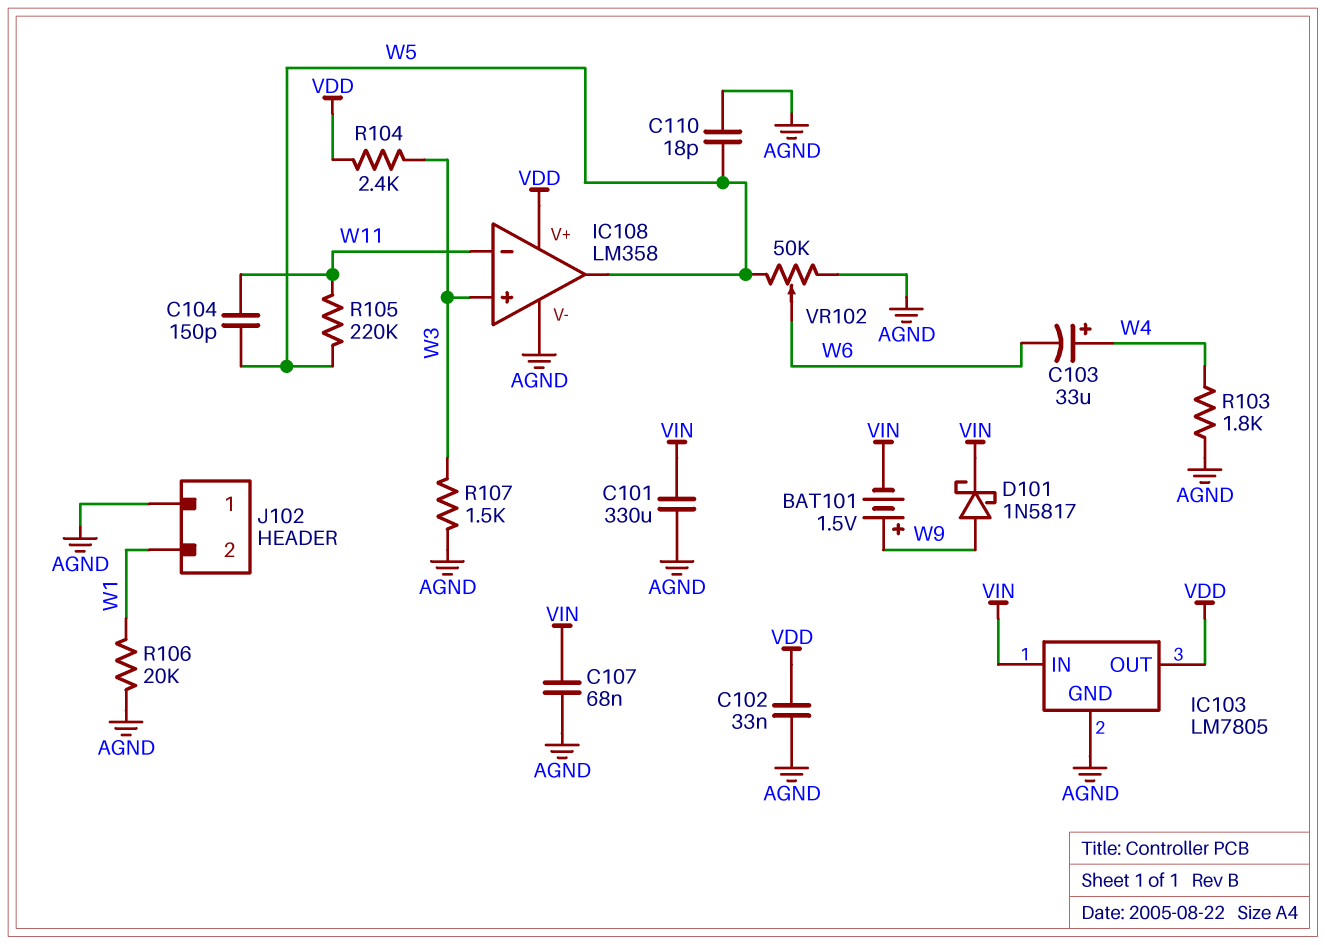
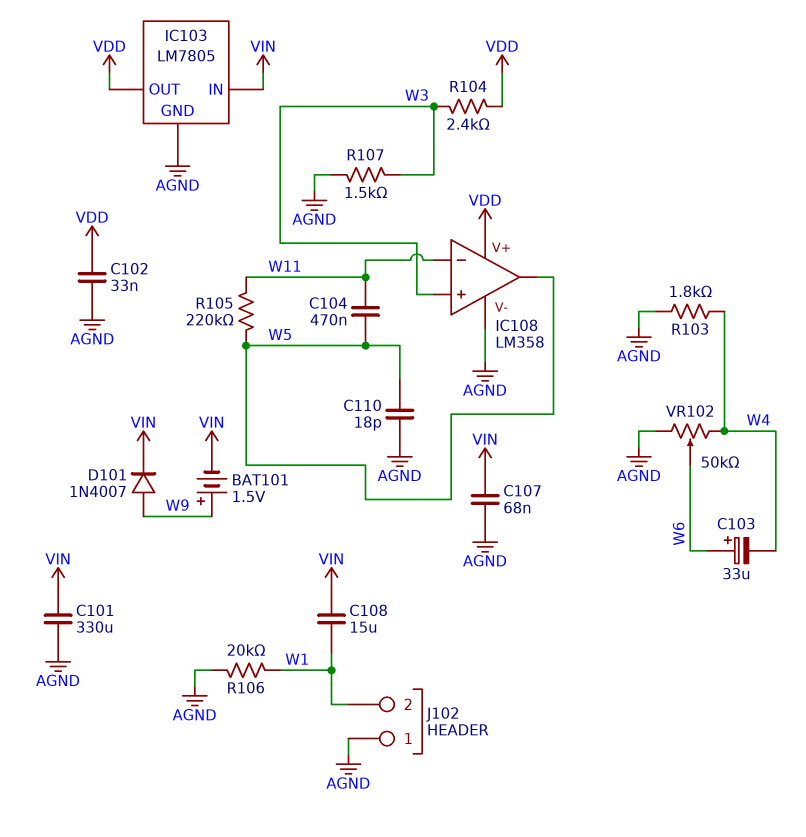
C103: 33uF (plus W4, minus W6) -> 33uF (plus W6, minus W4)
C104: 150pF (W5, W11) -> 470nF (W5, W11)
C108: none -> 15uF (VIN, W1)
D101: schottky 1N5817 (A W9, K VIN) -> diode 1N4007 (A W9, K VIN)
VR102: 50k (AGND, W5, wiper W6) -> 50k (AGND, W4, wiper W6)

